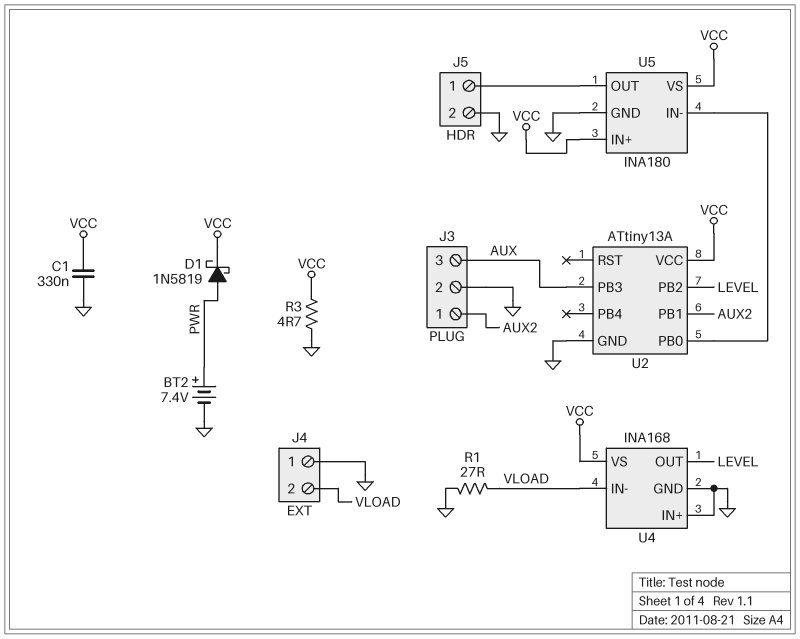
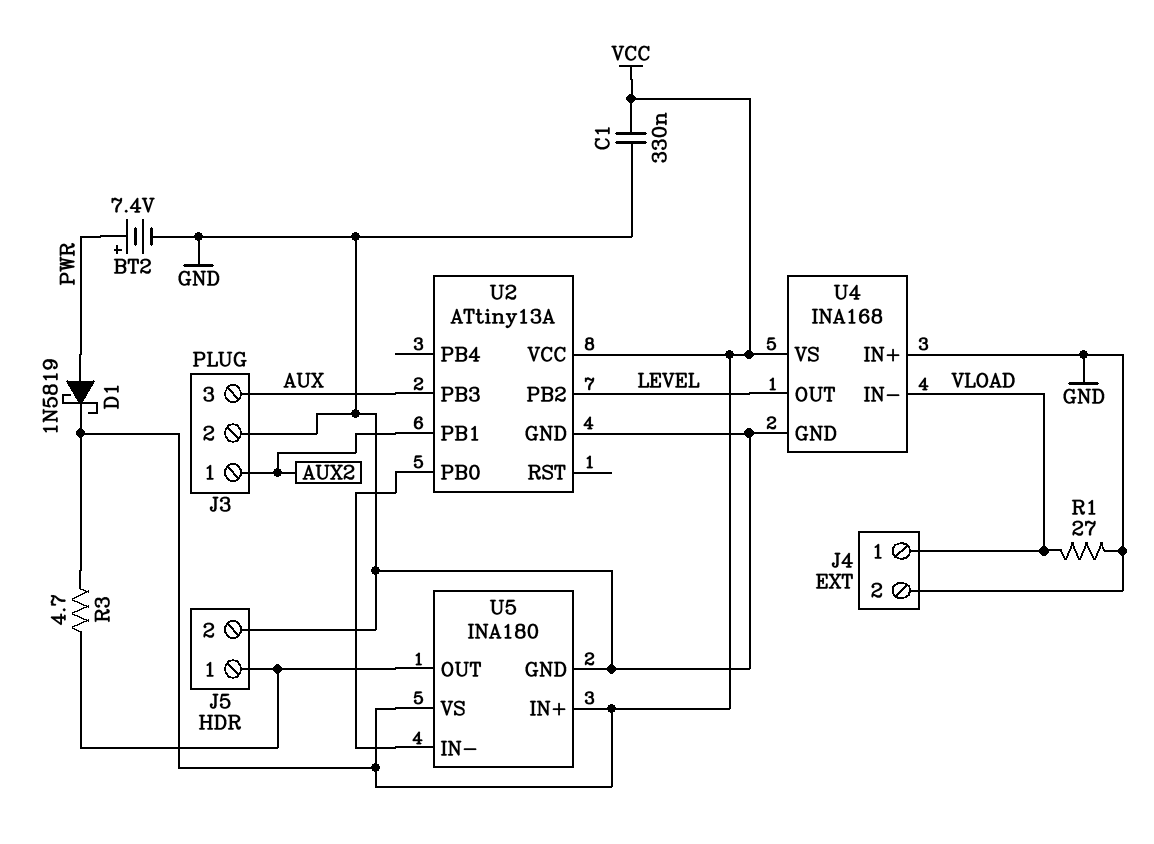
J4 pin 1: GND -> VLOAD
J4 pin 2: VLOAD -> GND
R3: 4.7 (GND, VCC) -> 4.7 (J5/1, VCC)

